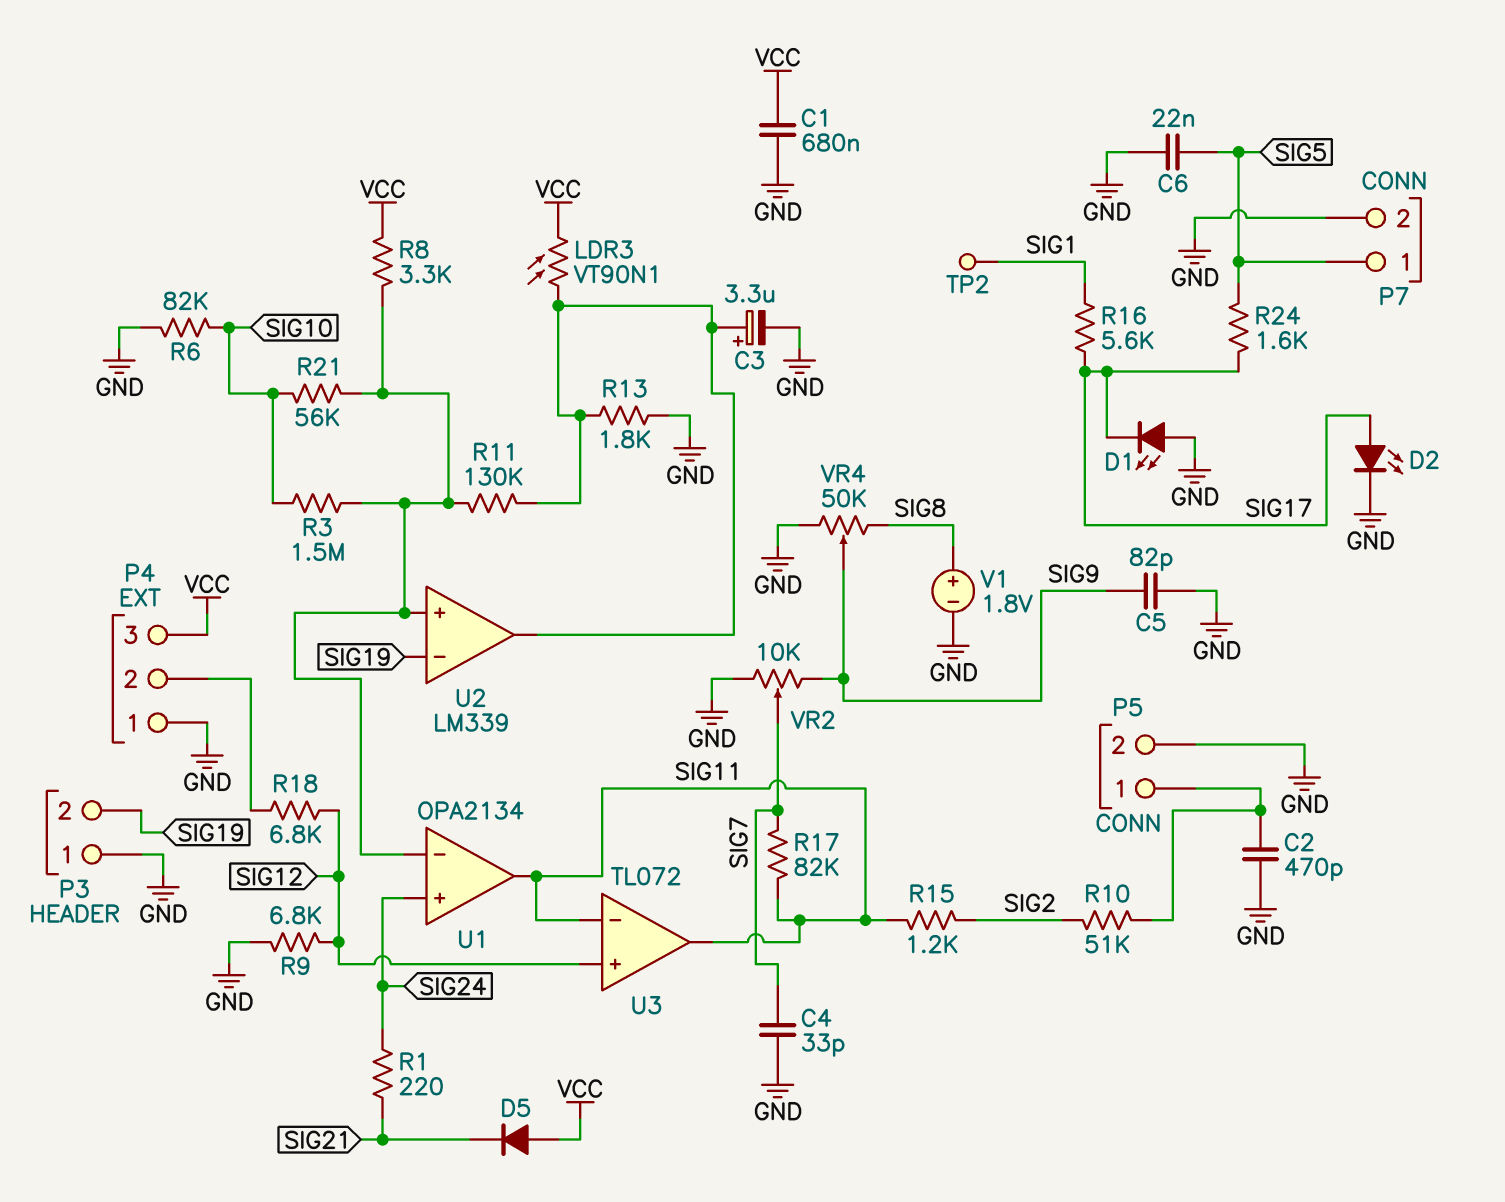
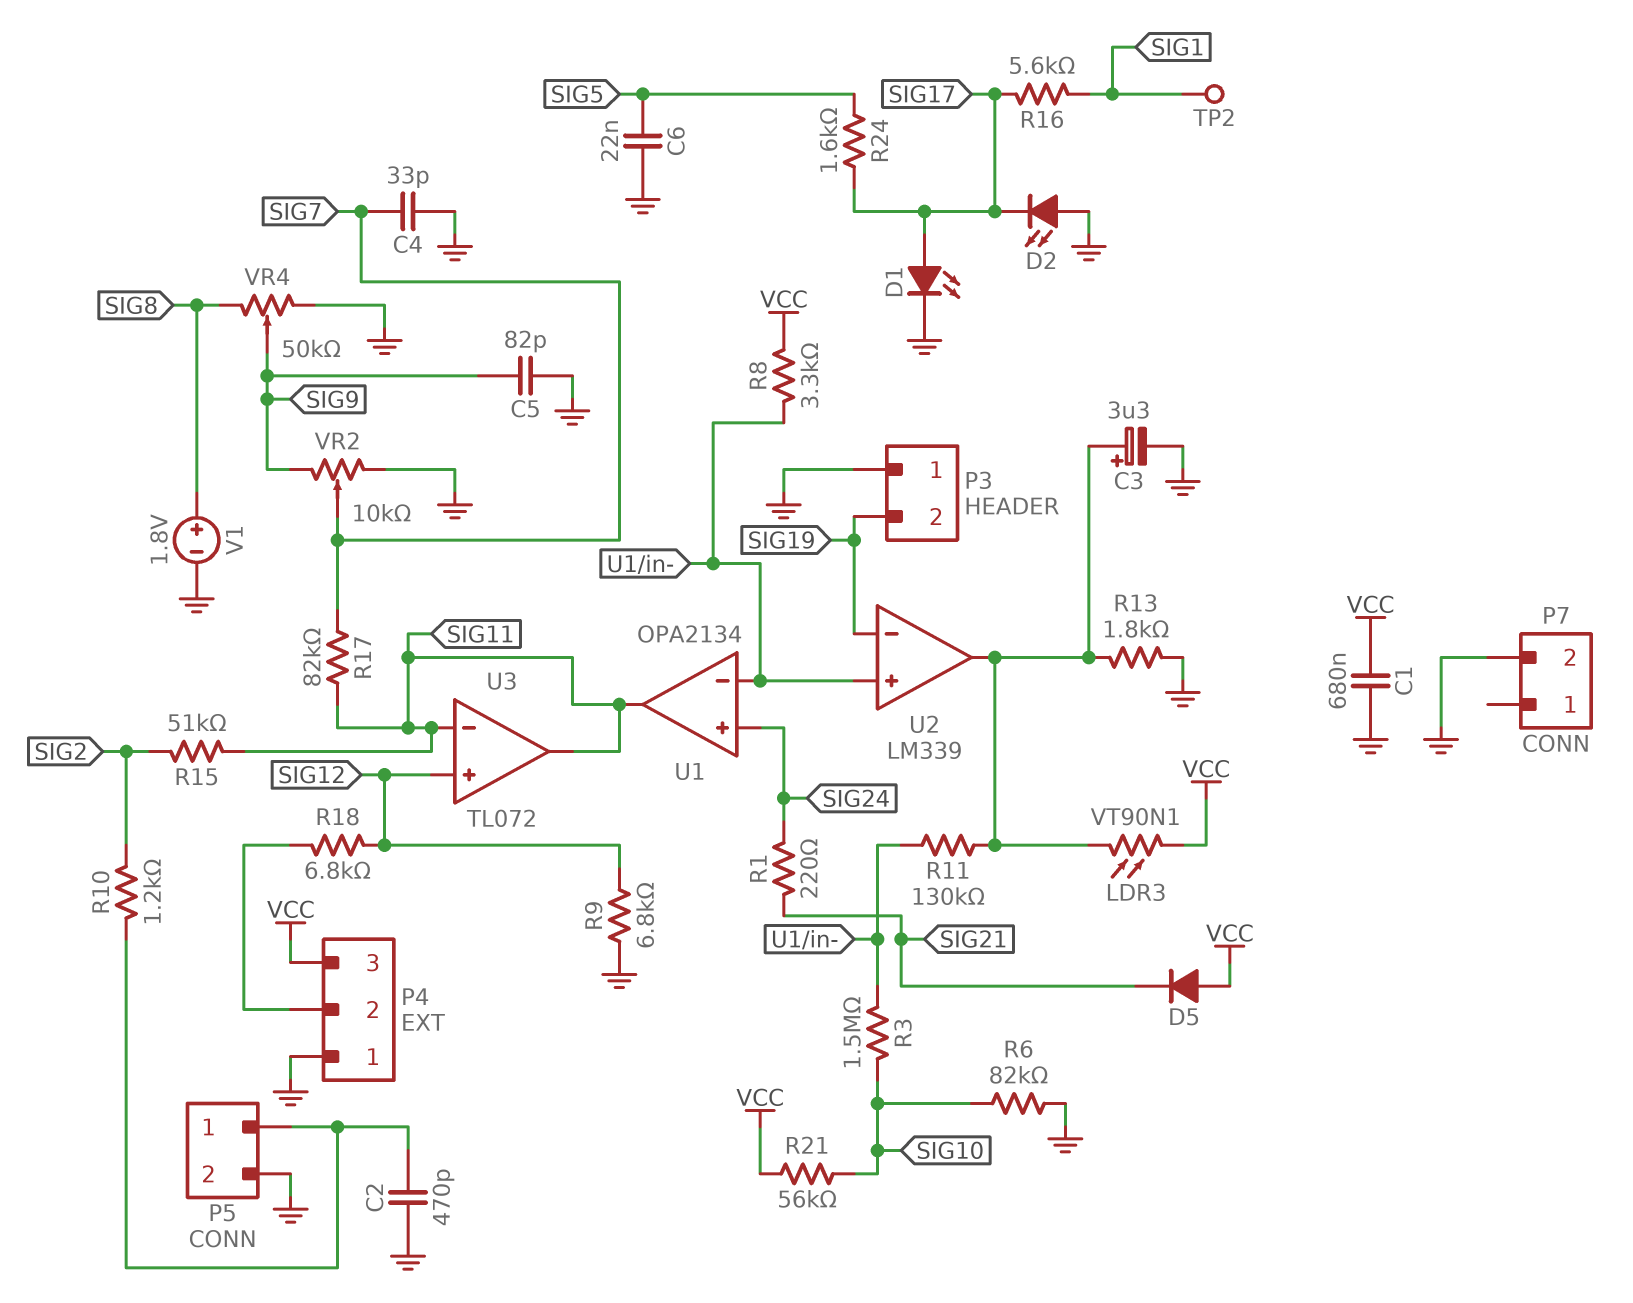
D1: LED (A GND, K SIG17) -> LED (A SIG17, K GND)
D2: LED (A SIG17, K GND) -> LED (A GND, K SIG17)
P7 pin 1: SIG5 -> none
R10: 51k (P5/1, SIG2) -> 1.2k (P5/1, SIG2)
R15: 1.2k (SIG2, SIG11) -> 51k (SIG2, SIG11)
R21: 56k (SIG10, U1/in-) -> 56k (SIG10, VCC)

